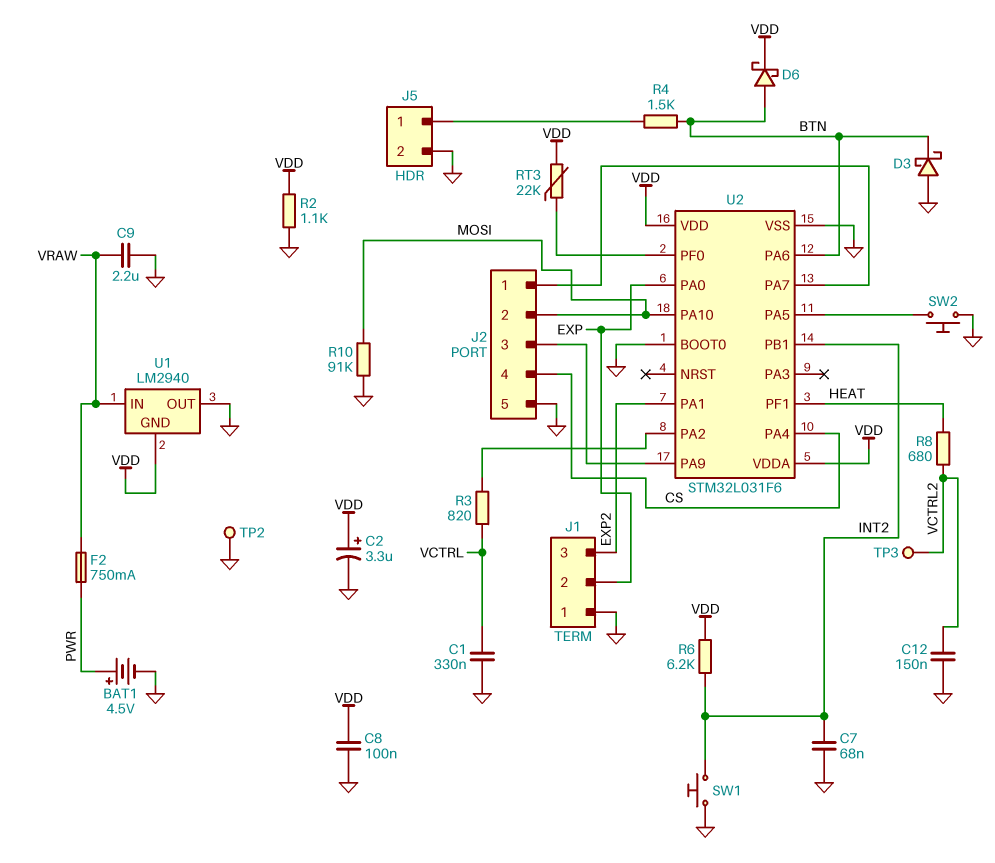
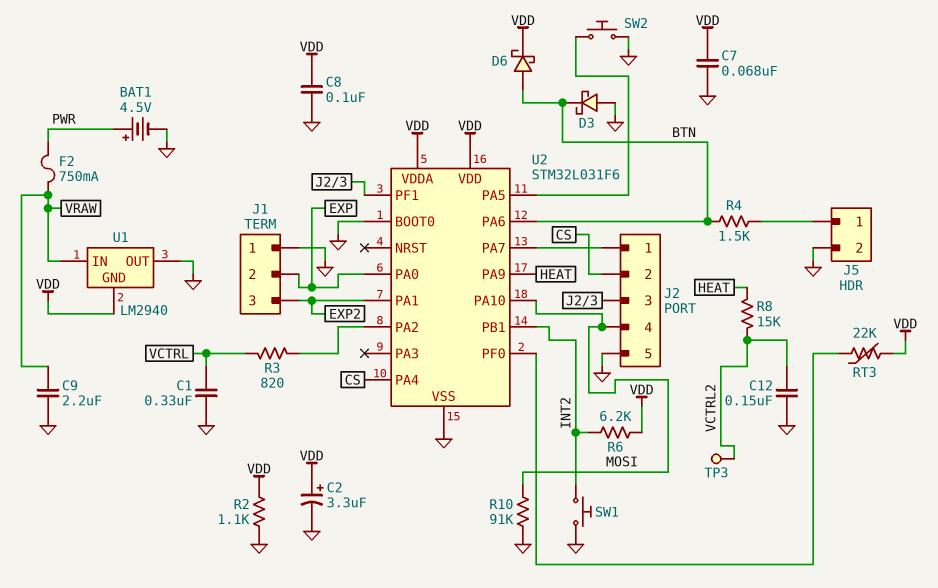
C7: 68nF (GND, INT2) -> 68nF (GND, VDD)
J2 pin 2: MOSI -> CS
J2 pin 4: CS -> MOSI
R8: 680 (HEAT, VCTRL2) -> 15k (HEAT, VCTRL2)
TP2: test point (GND) -> none
U2 pin PA9: J2/3 -> HEAT
U2 pin PF1: HEAT -> J2/3

